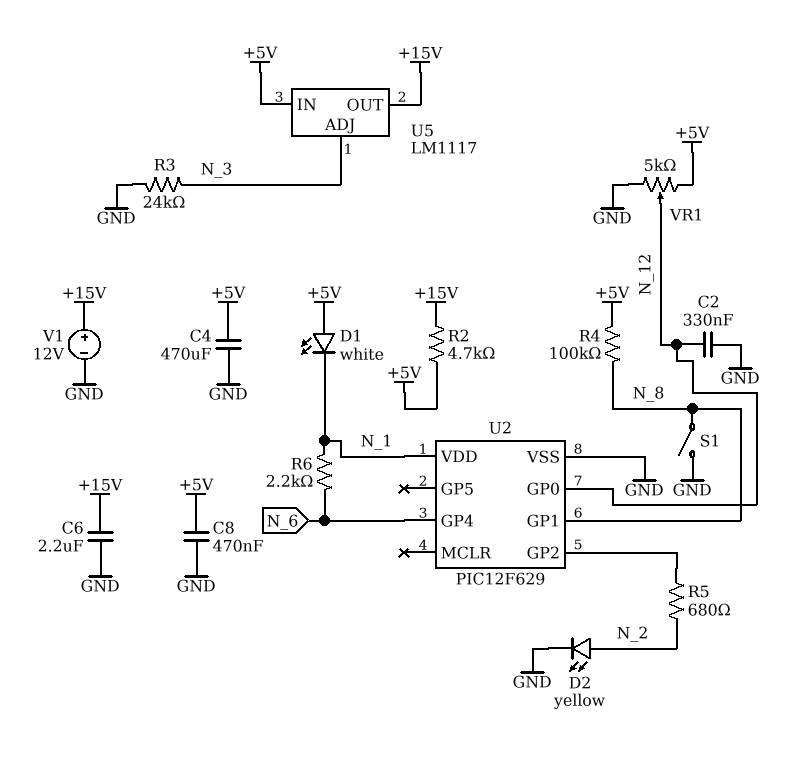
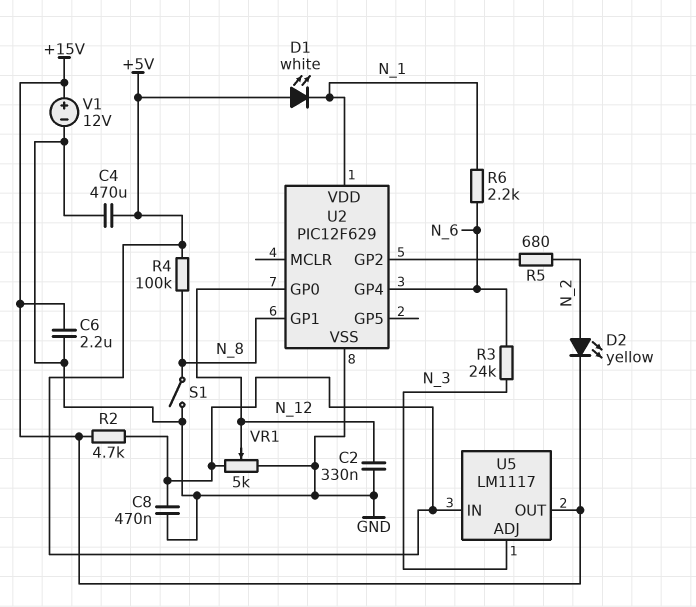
D2: LED yellow (A N_2, K GND) -> LED yellow (A N_2, K +15V)
R3: 24k (GND, N_3) -> 24k (N_3, N_6)

